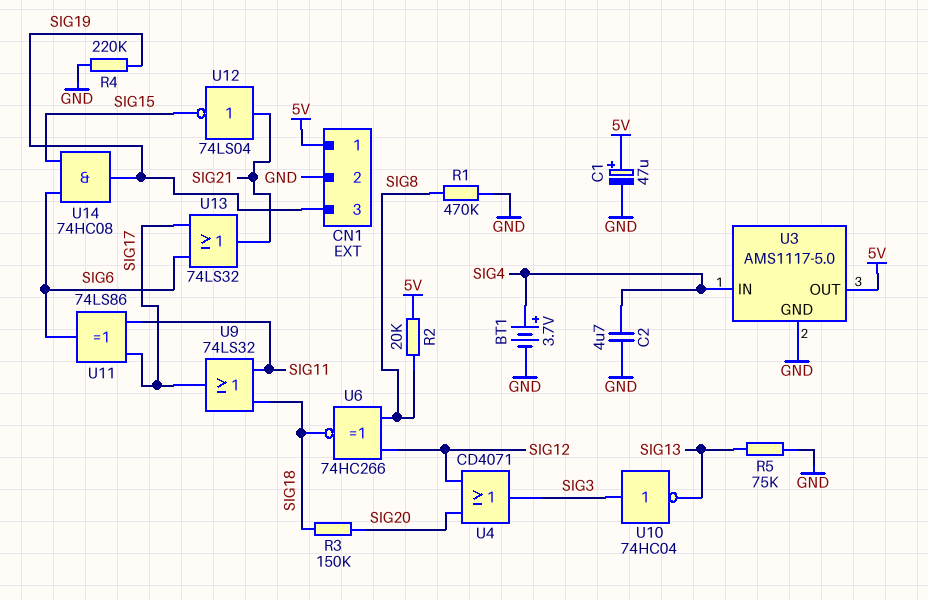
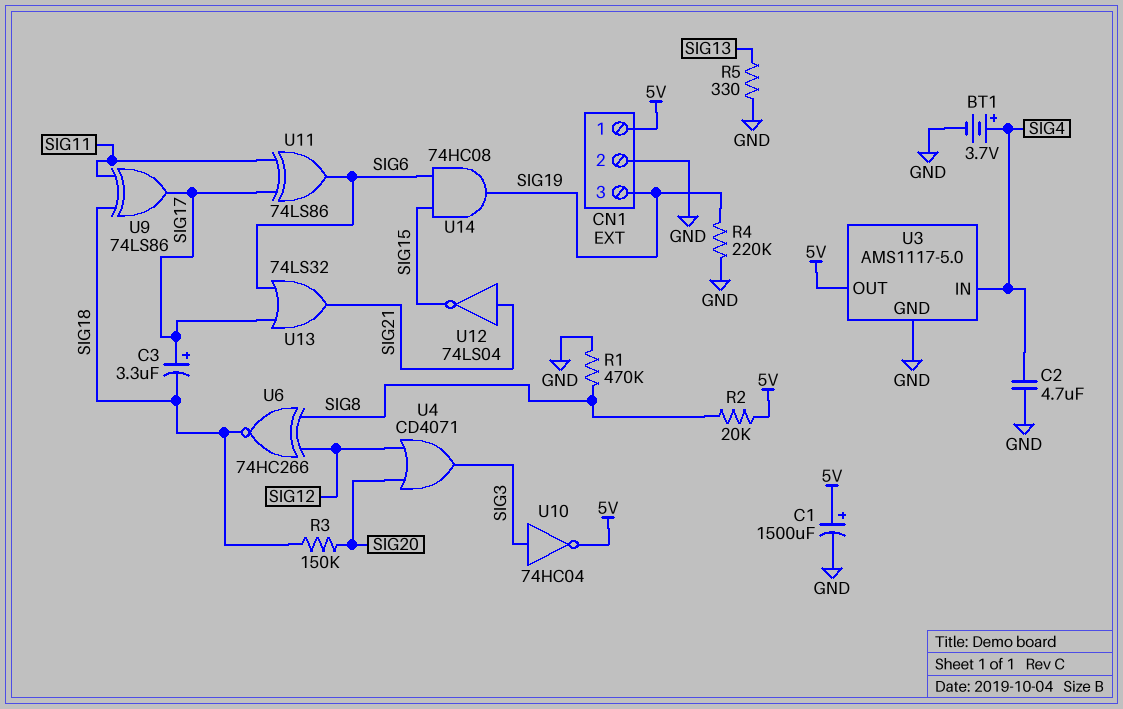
C1: 47uF (plus 5V, minus GND) -> 1500uF (plus 5V, minus GND)
C3: none -> 3.3uF (plus SIG17, minus SIG18)
R5: 75k (GND, SIG13) -> 330 (GND, SIG13)
U9: OR 74LS32 (in SIG11, in SIG18, out SIG17) -> XOR 74LS86 (in SIG11, in SIG18, out SIG17)
U10: NOT 74HC04 (in SIG3, out SIG13) -> NOT 74HC04 (in SIG3, out 5V)

